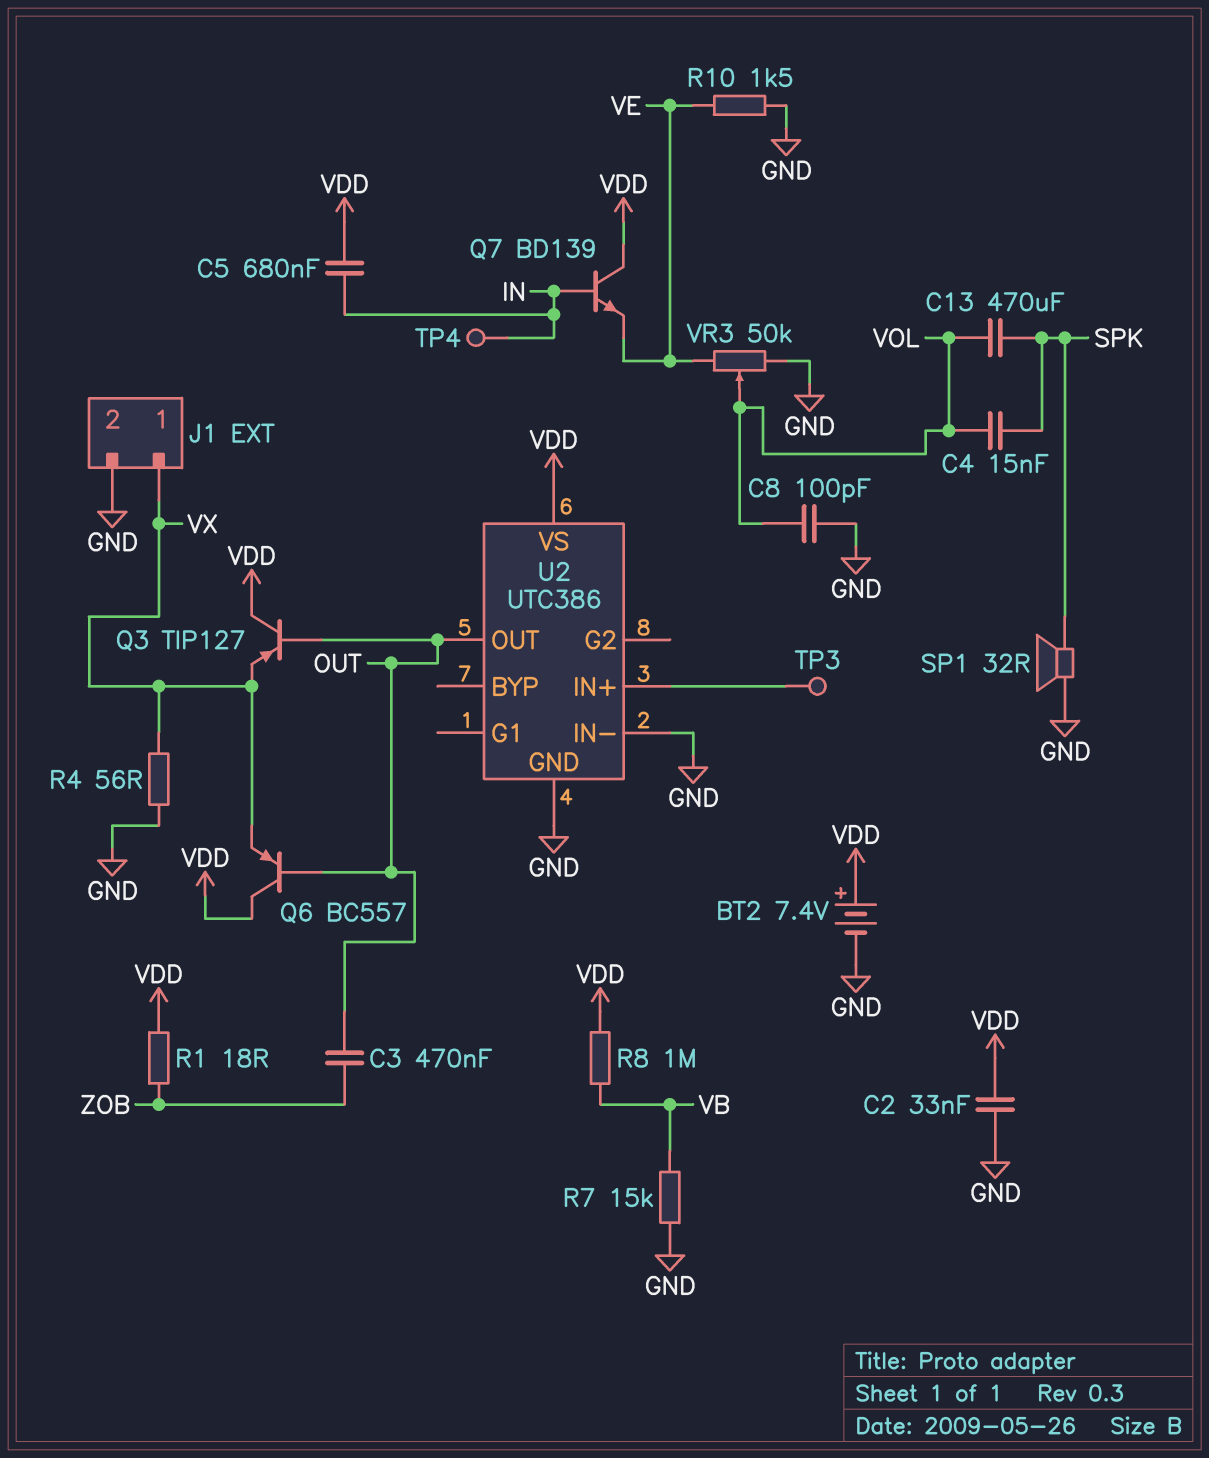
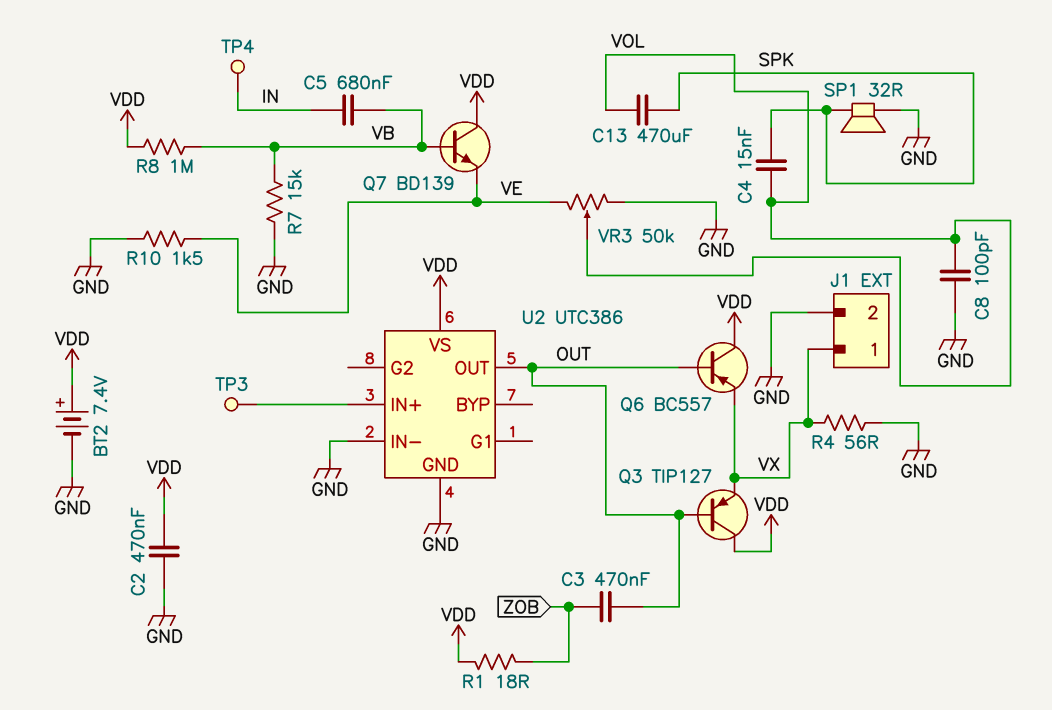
C2: 33nF (GND, VDD) -> 470nF (GND, VDD)
C5: 680nF (IN, VDD) -> 680nF (IN, VB)
Q7: NPN BD139 (B IN, C VDD, E VE) -> NPN BD139 (B VB, C VDD, E VE)

